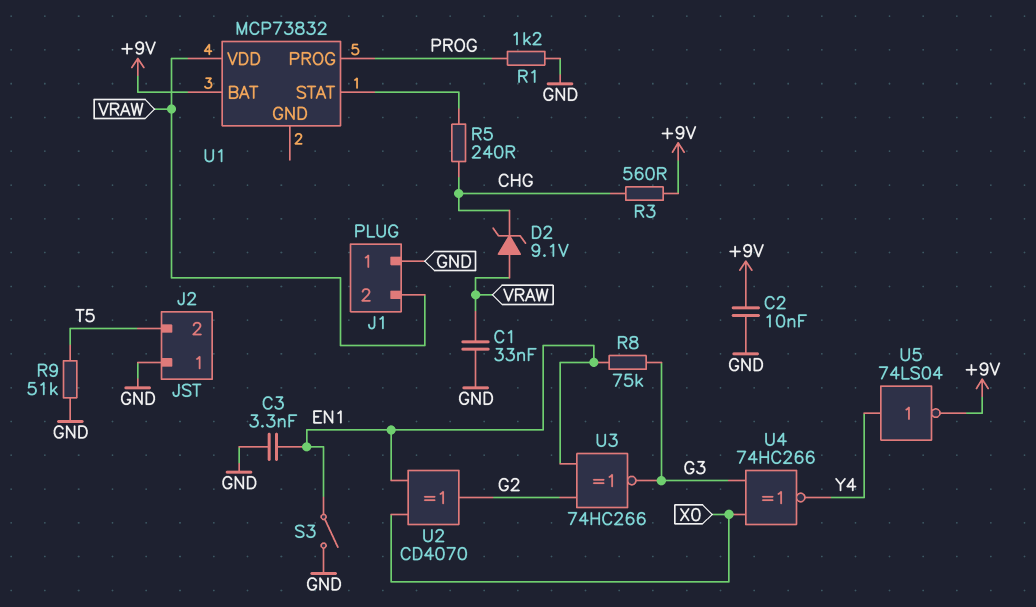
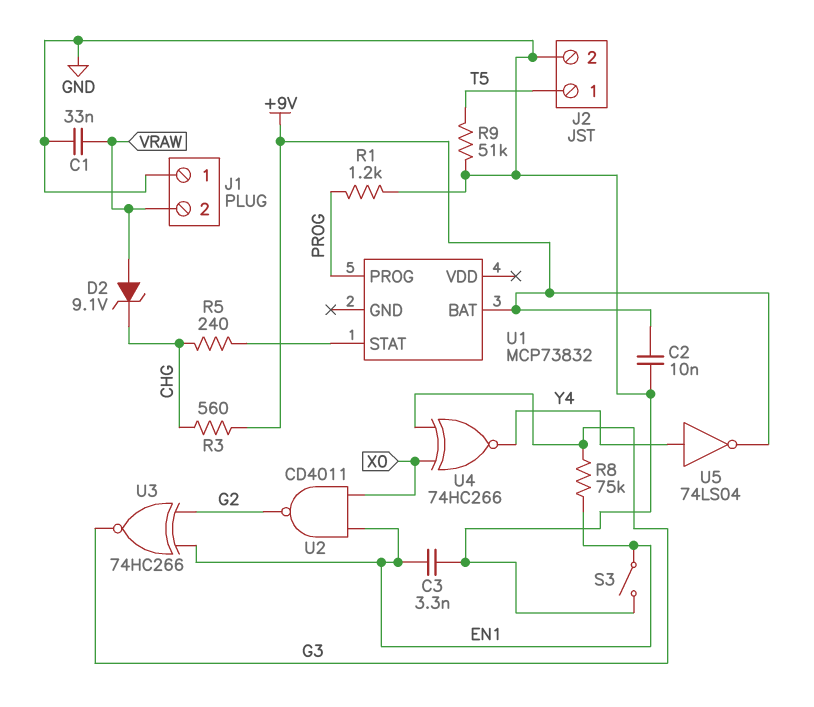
J2 pin 1: GND -> T5
J2 pin 2: T5 -> GND
U1 pin VDD: VRAW -> none
U2: XOR CD4070 (in EN1, in X0, out G2) -> NAND CD4011 (in EN1, in X0, out G2)

